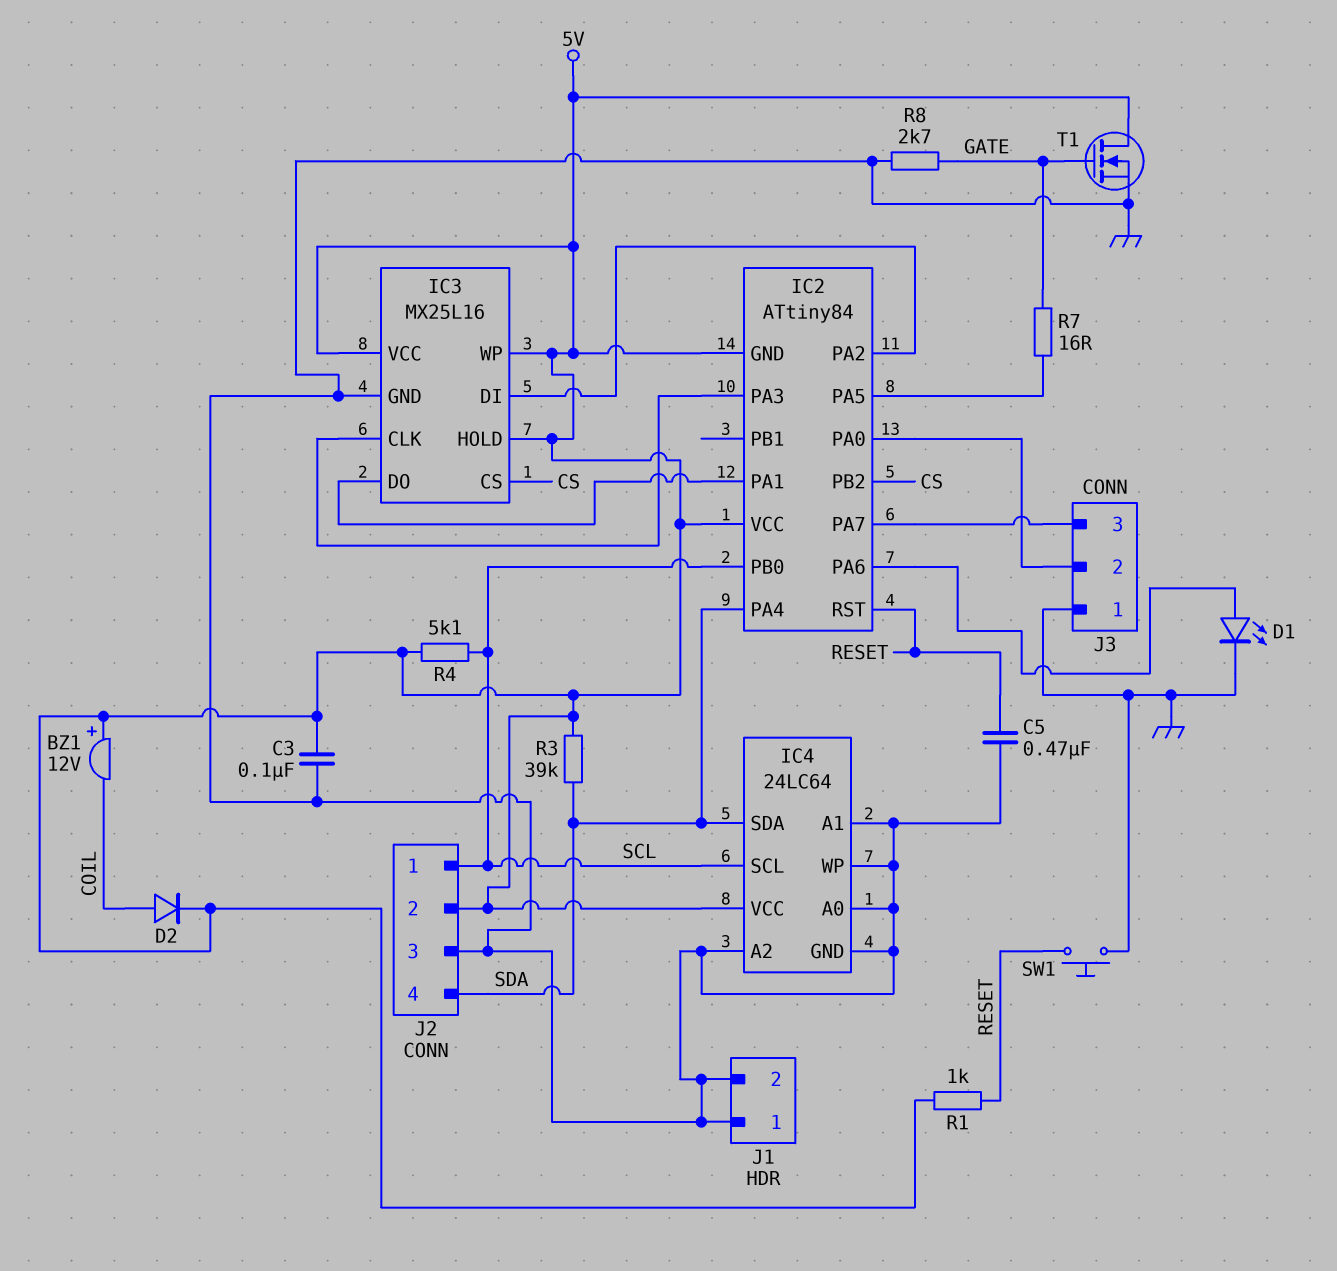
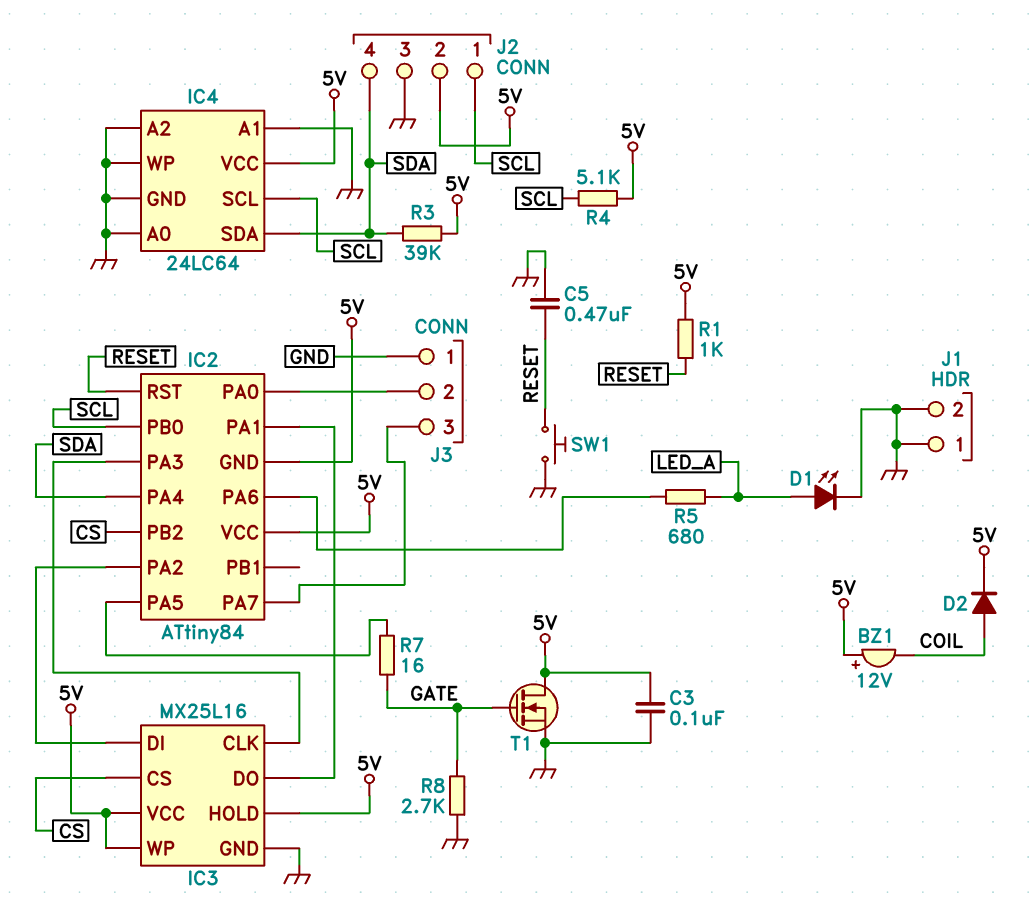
D1: LED (A IC2/PA6, K GND) -> LED (A LED_A, K GND)
R5: none -> 680 (IC2/PA6, LED_A)

